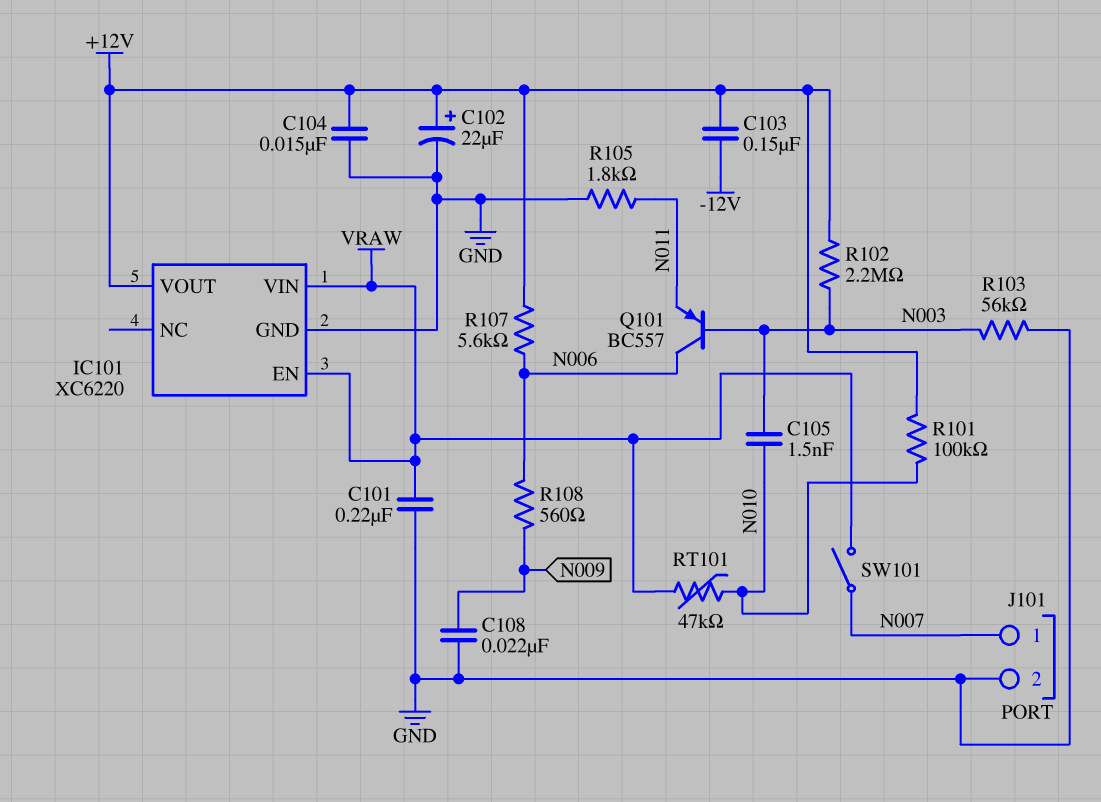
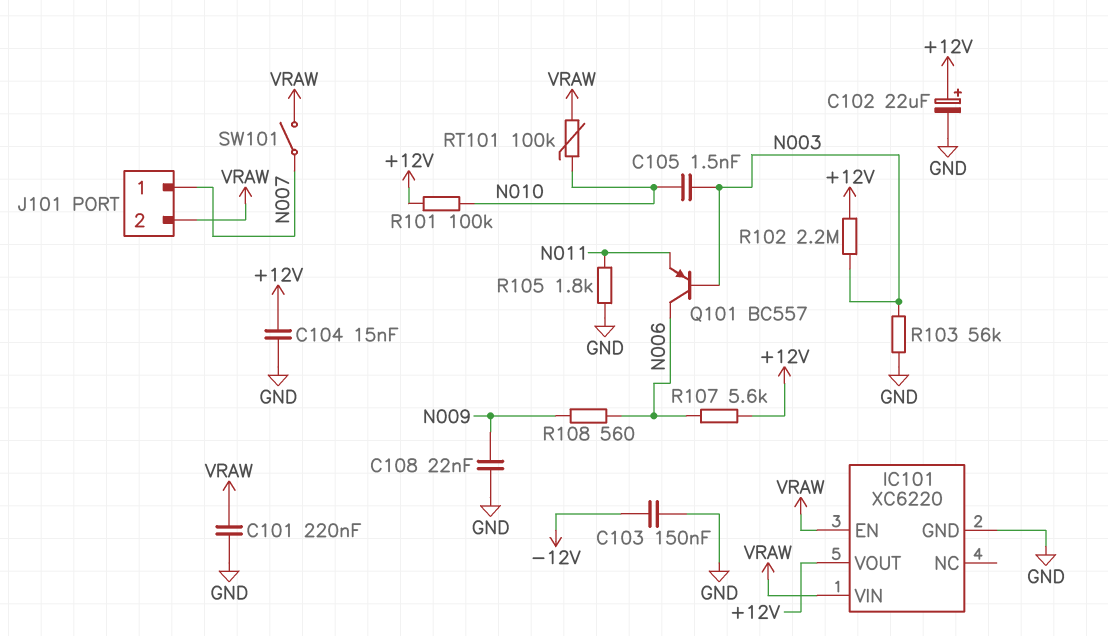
C103: 150nF (+12V, -12V) -> 150nF (-12V, GND)
J101 pin 2: GND -> VRAW
RT101: 47k (N010, VRAW) -> 100k (N010, VRAW)

